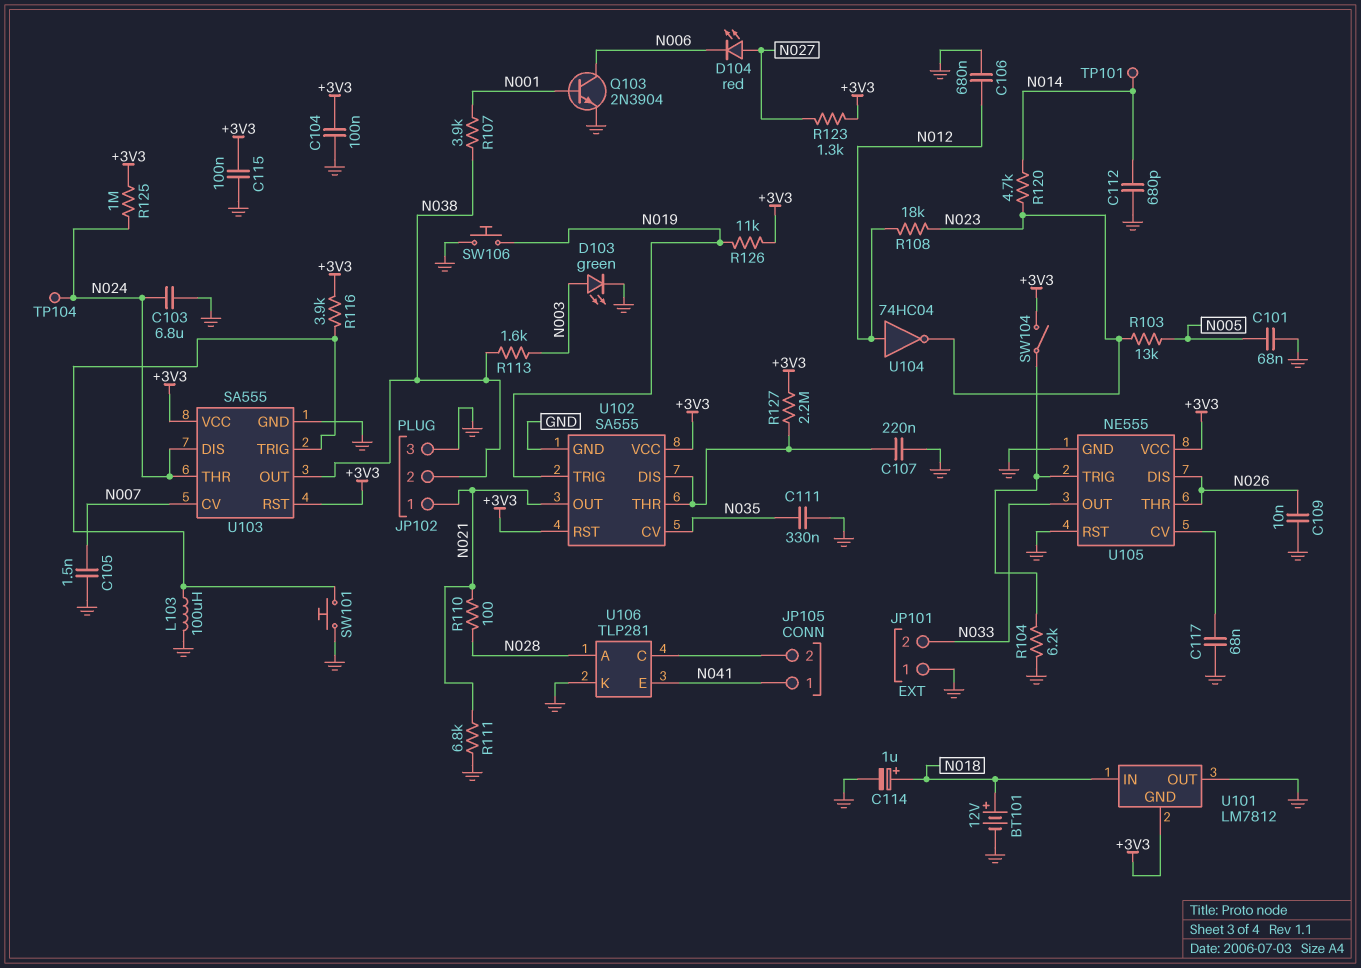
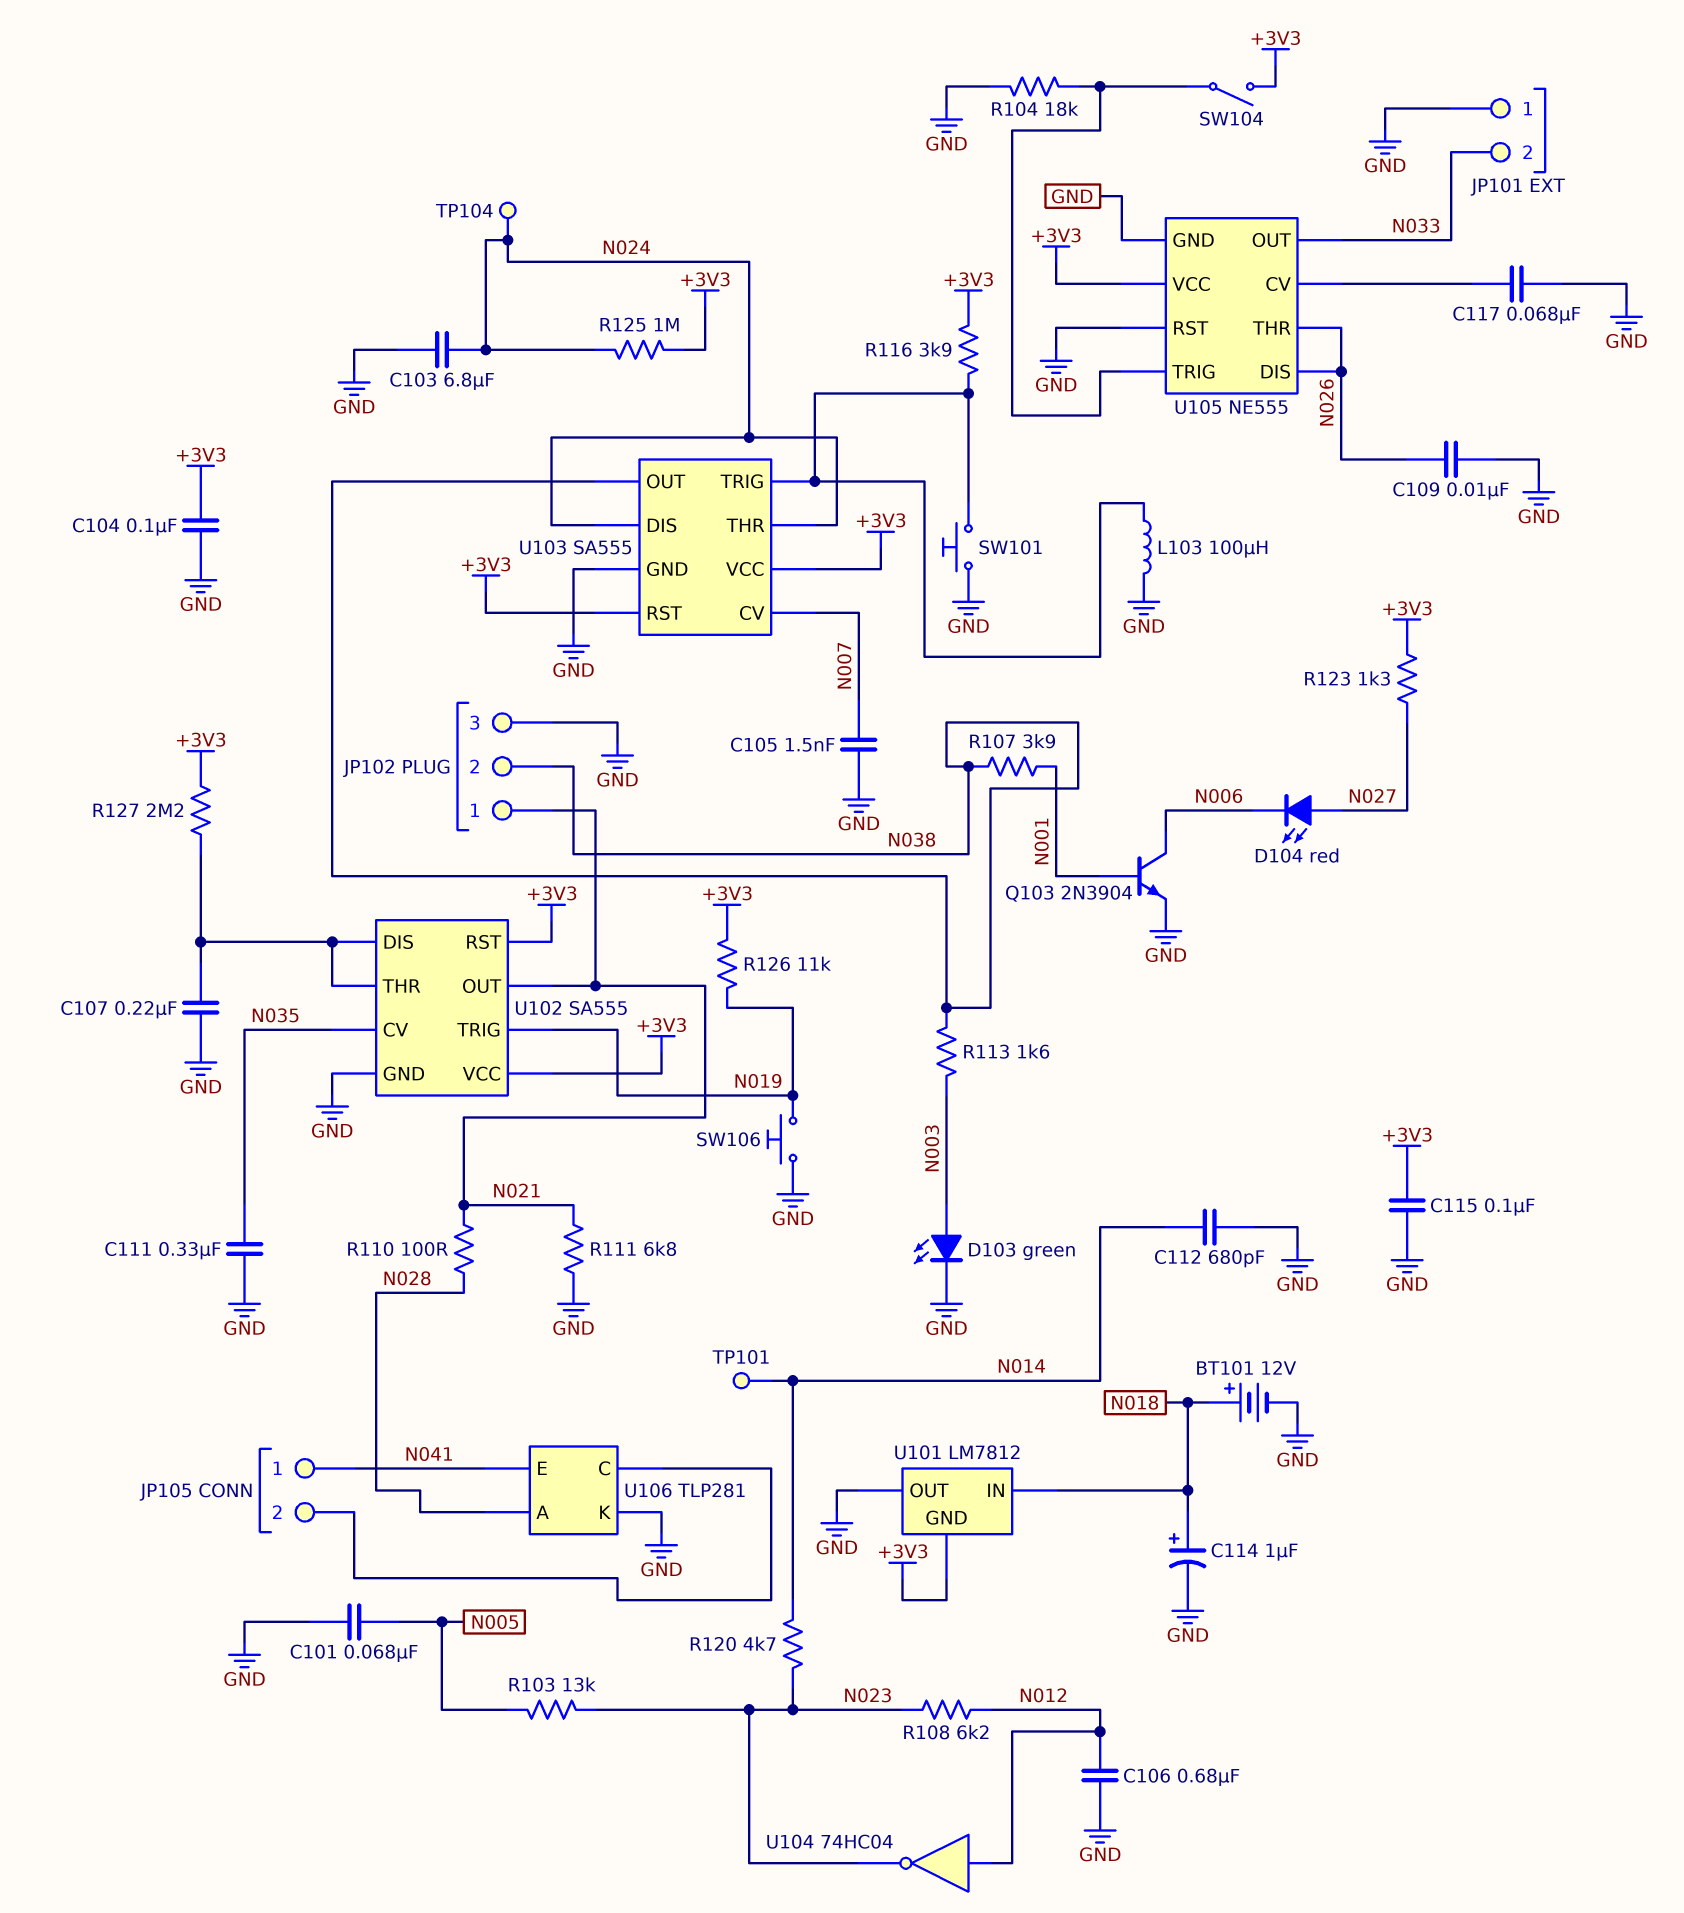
R104: 6.2k (GND, U105/TRIG) -> 18k (GND, U105/TRIG)
R108: 18k (N012, N023) -> 6.2k (N012, N023)

